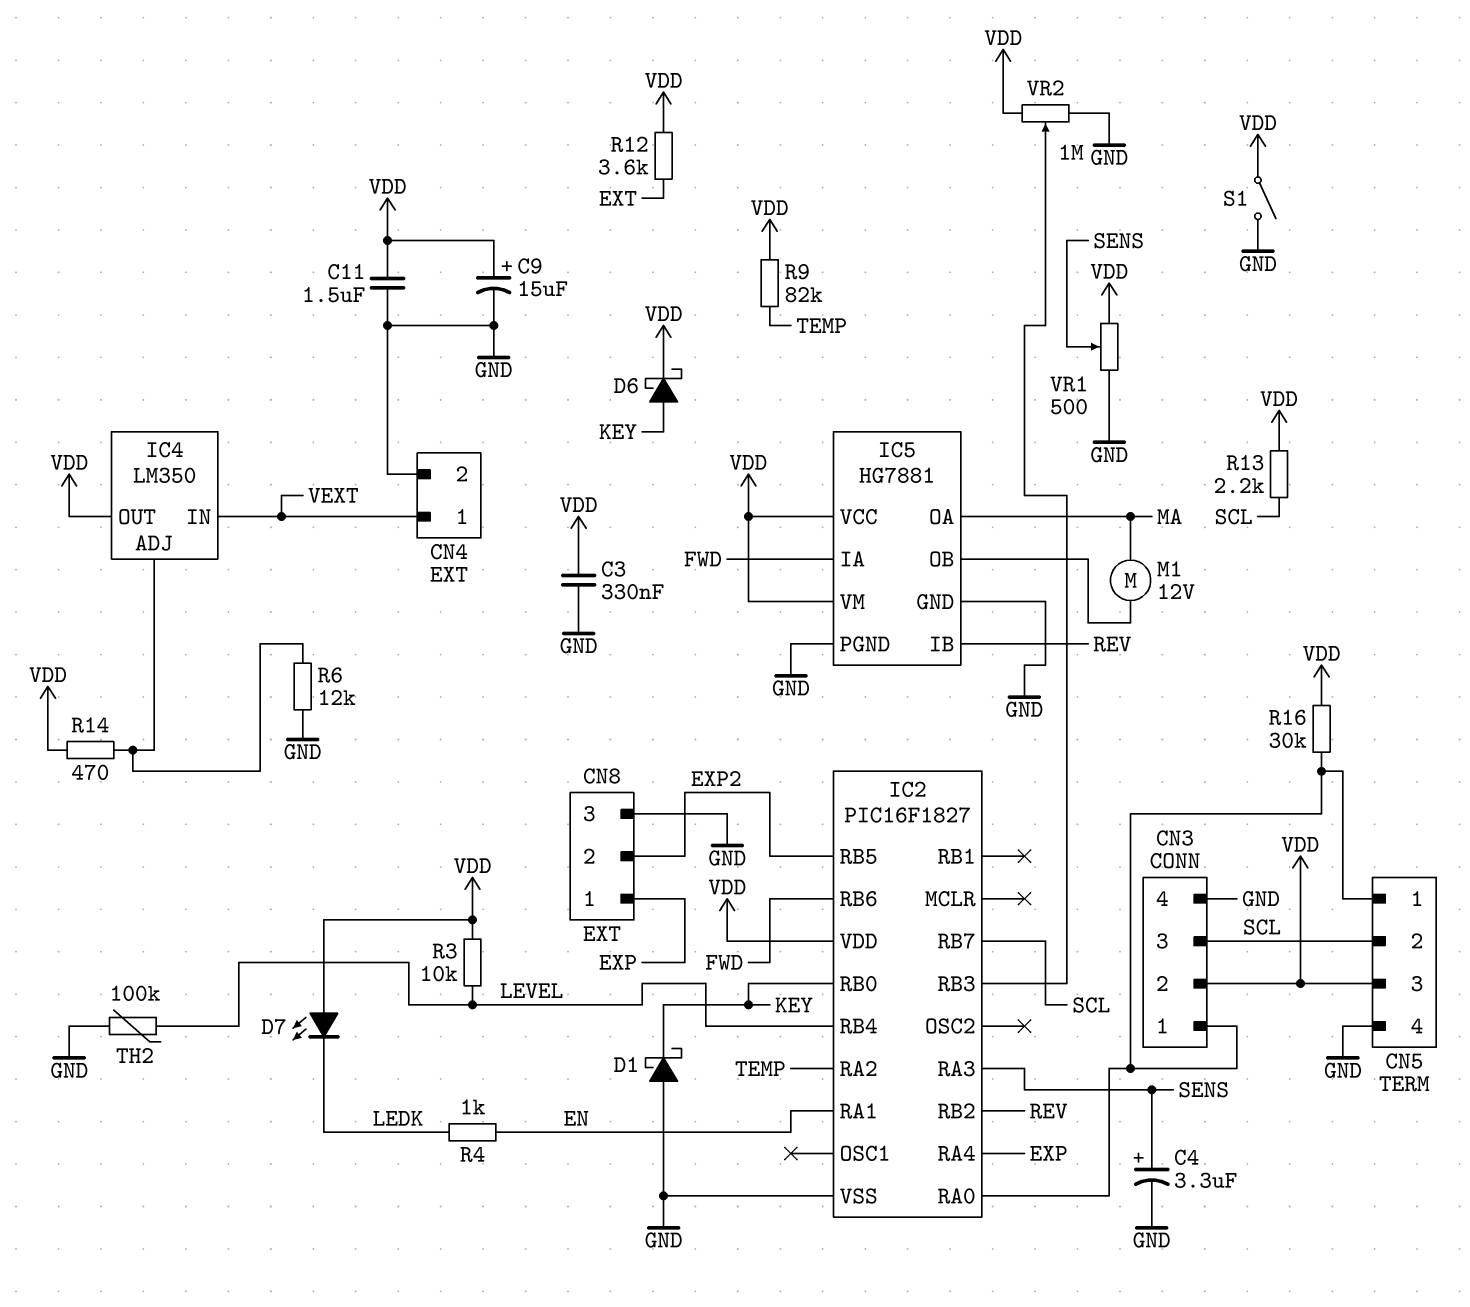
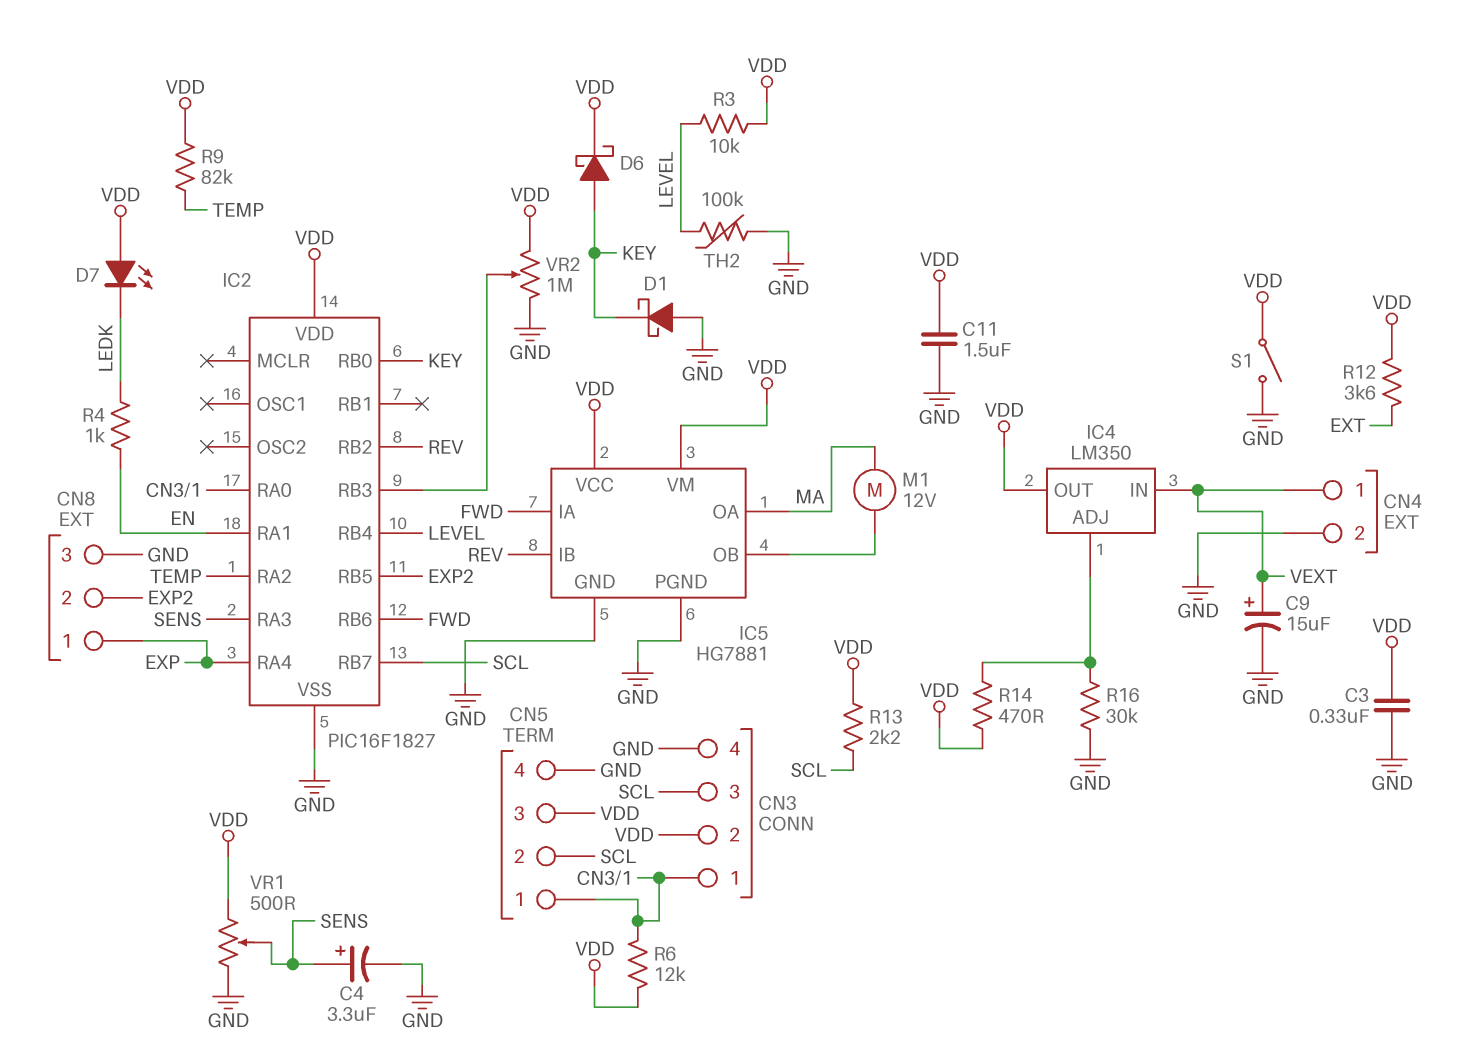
C9: 15uF (plus VDD, minus GND) -> 15uF (plus VEXT, minus GND)
R6: 12k (GND, IC4/ADJ) -> 12k (CN3/1, VDD)
R16: 30k (CN3/1, VDD) -> 30k (GND, IC4/ADJ)

